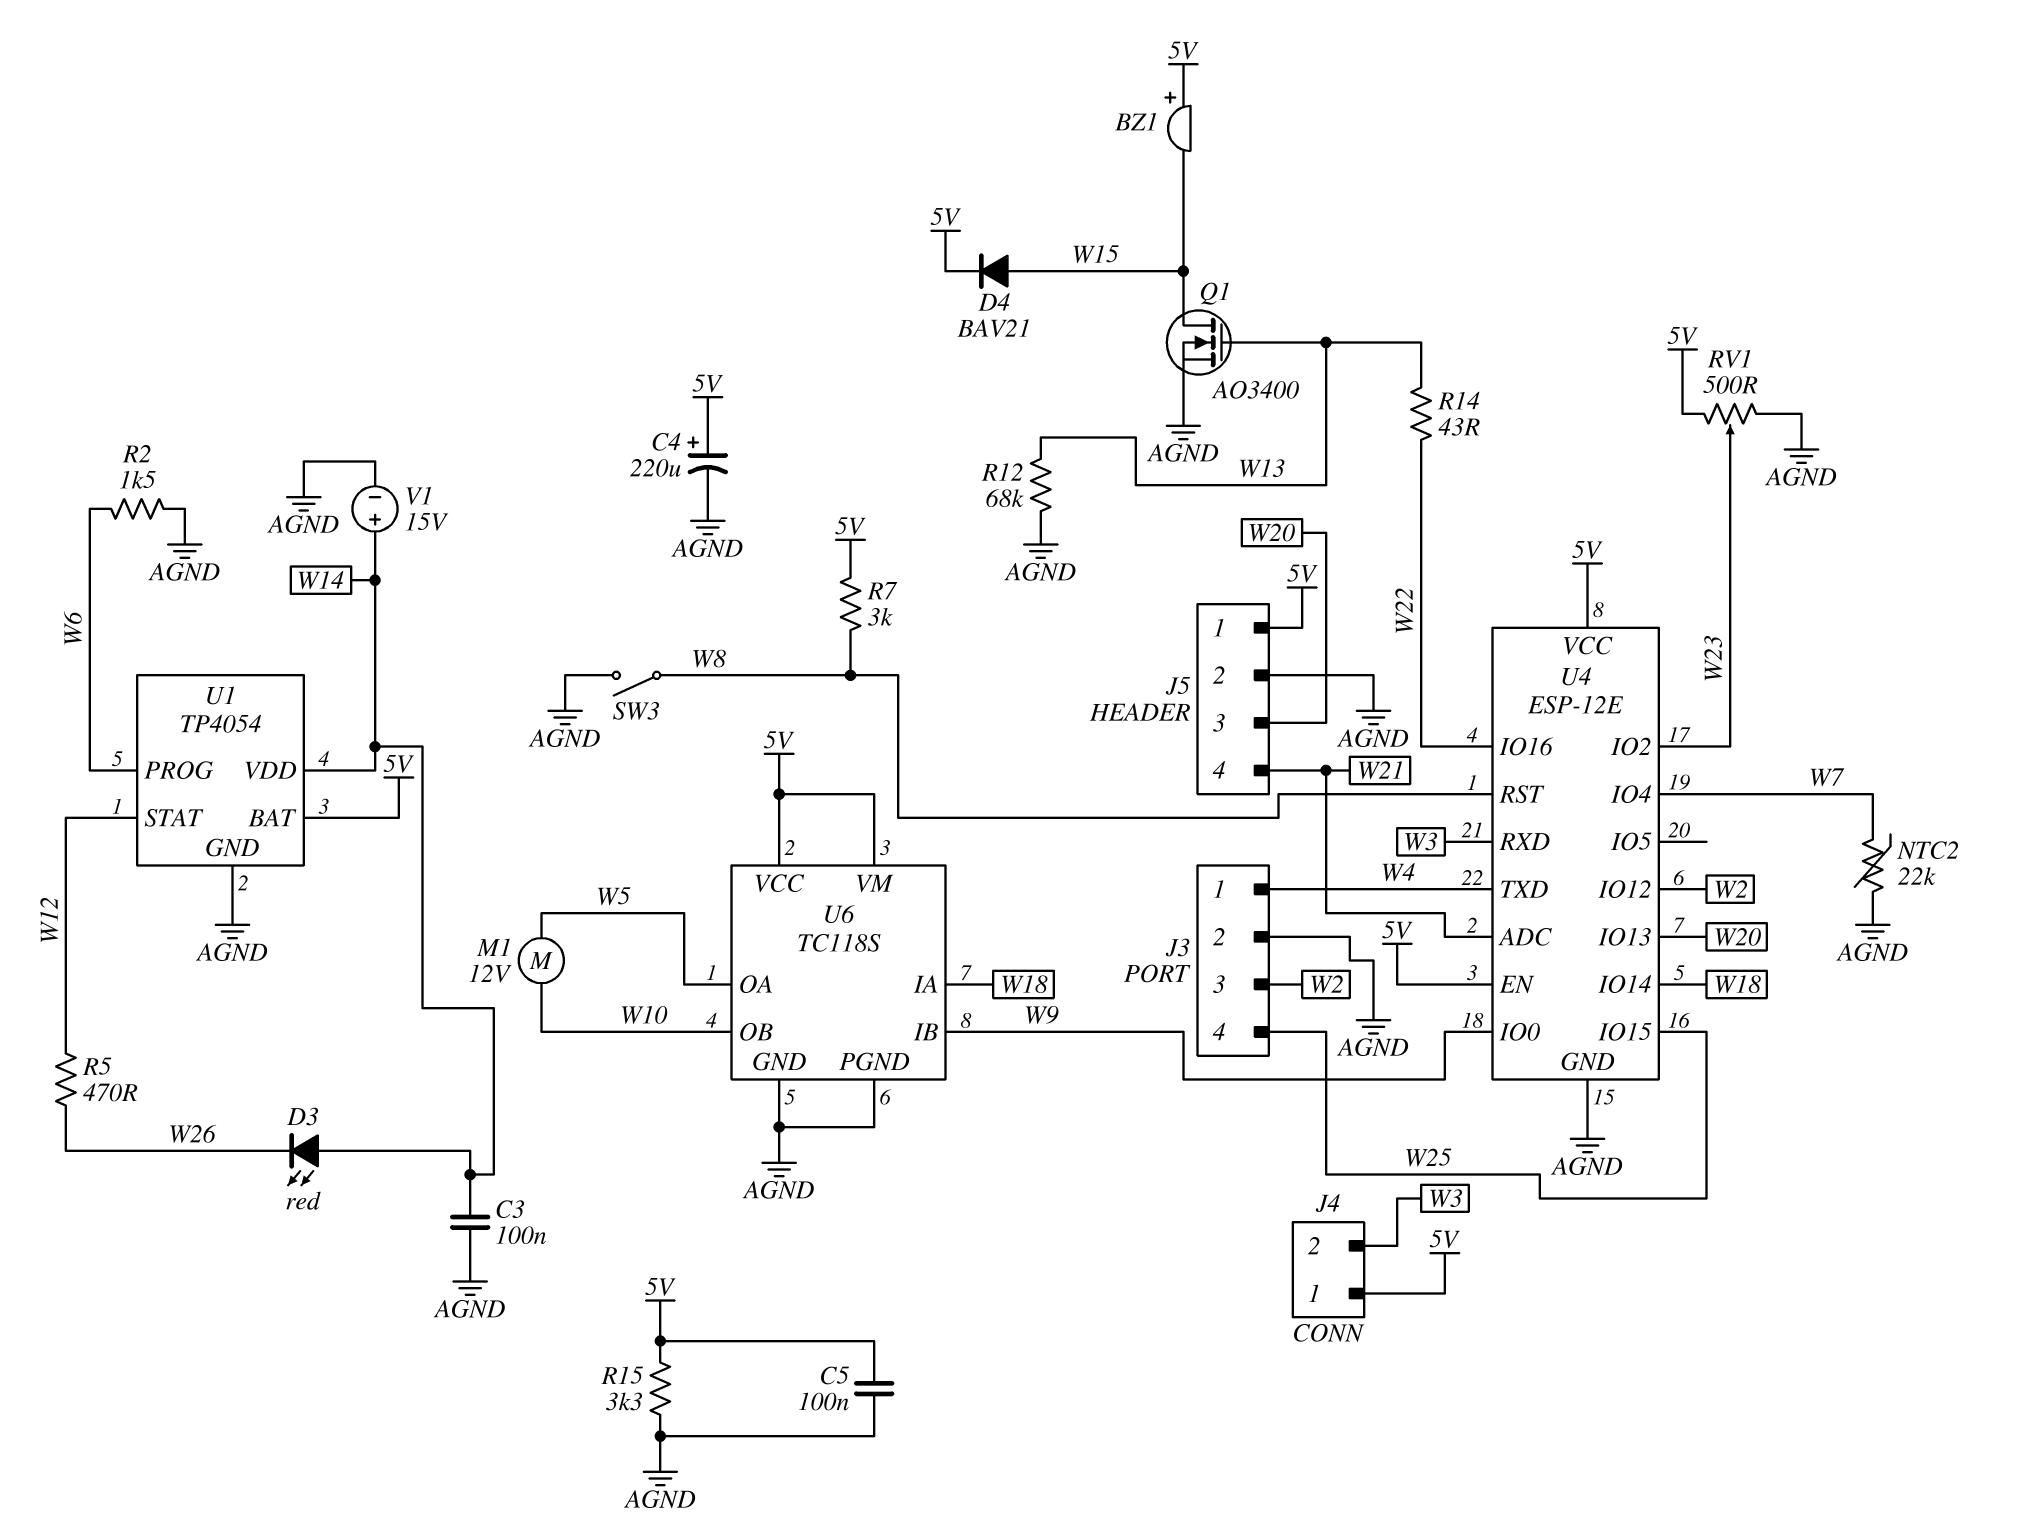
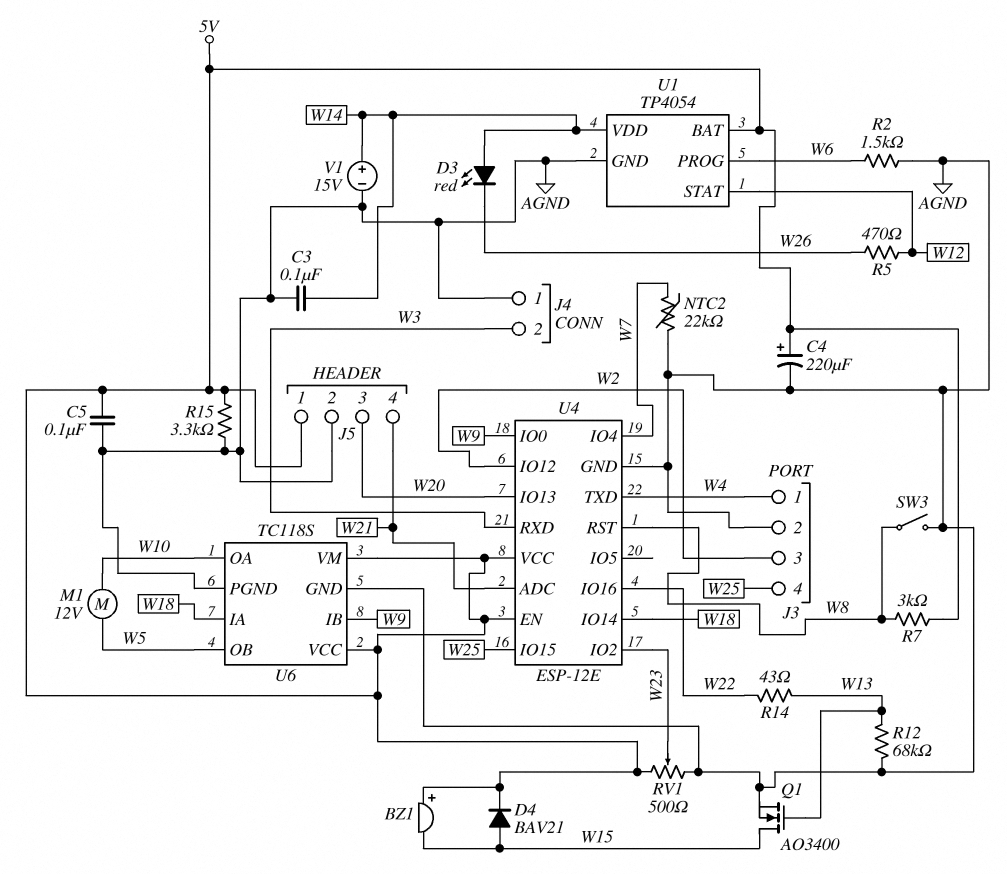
J4 pin 1: 5V -> AGND
U6 pin OA: W5 -> W10
U6 pin OB: W10 -> W5

